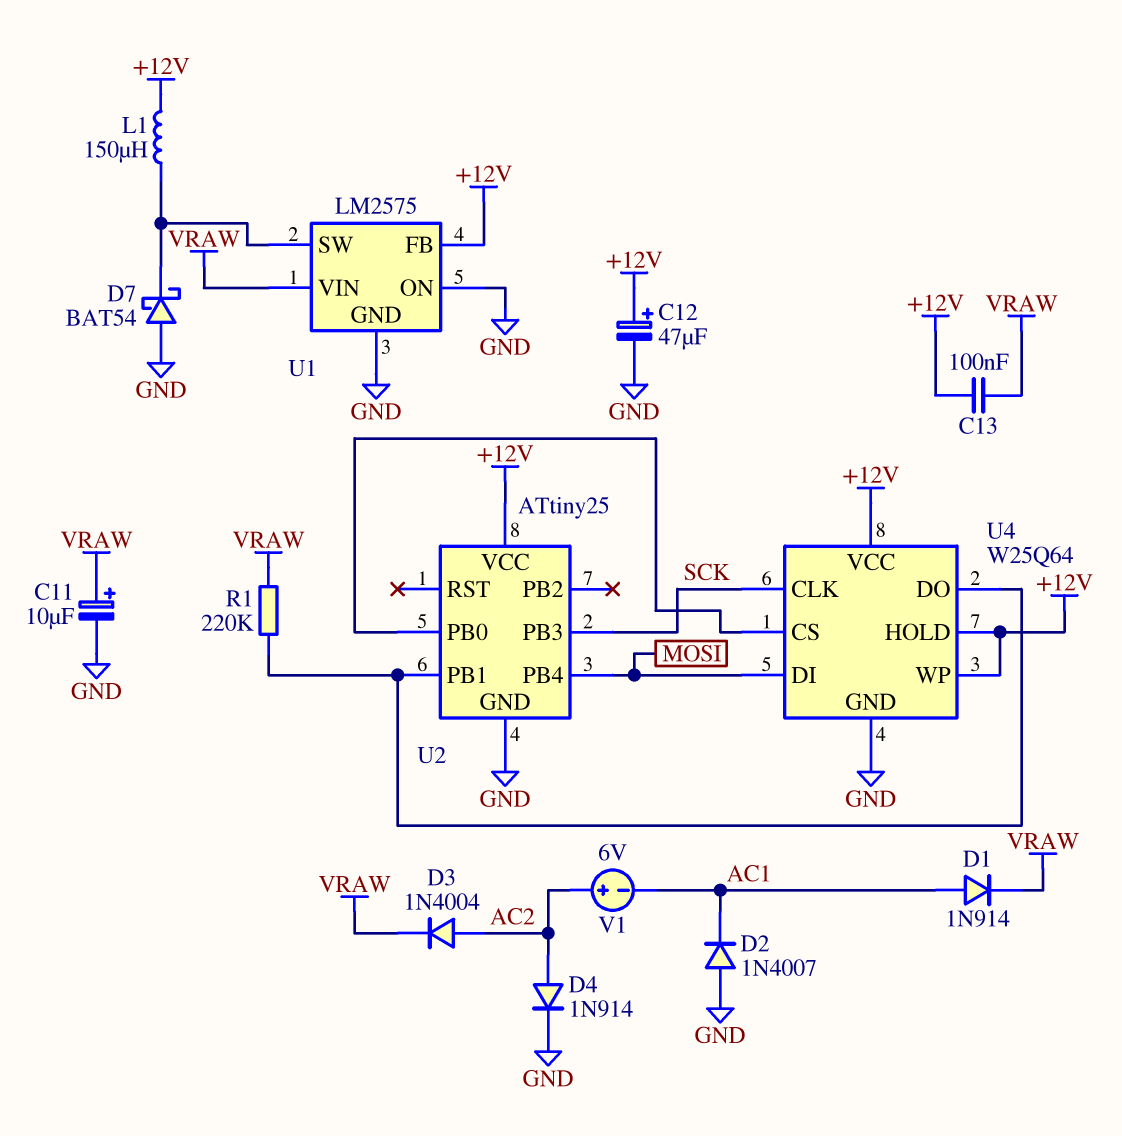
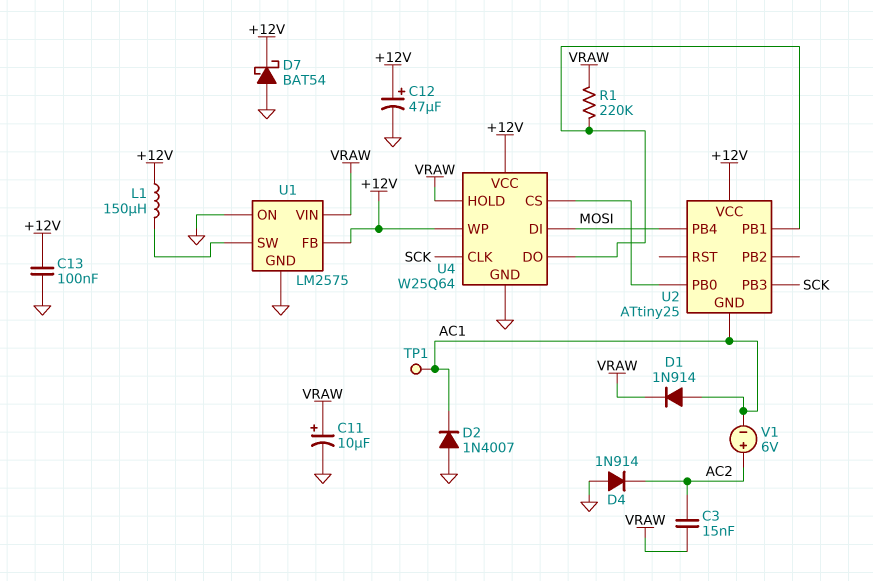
C3: none -> 15nF (AC2, VRAW)
C13: 100nF (+12V, VRAW) -> 100nF (+12V, GND)
D3: diode 1N4004 (A AC2, K VRAW) -> none
D4: diode 1N914 (A AC2, K GND) -> diode 1N914 (A GND, K AC2)
D7: schottky BAT54 (A GND, K U1/SW) -> schottky BAT54 (A GND, K +12V)
TP1: none -> test point (AC1)
U2 pin GND: GND -> AC1
U4 pin HOLD: +12V -> VRAW

